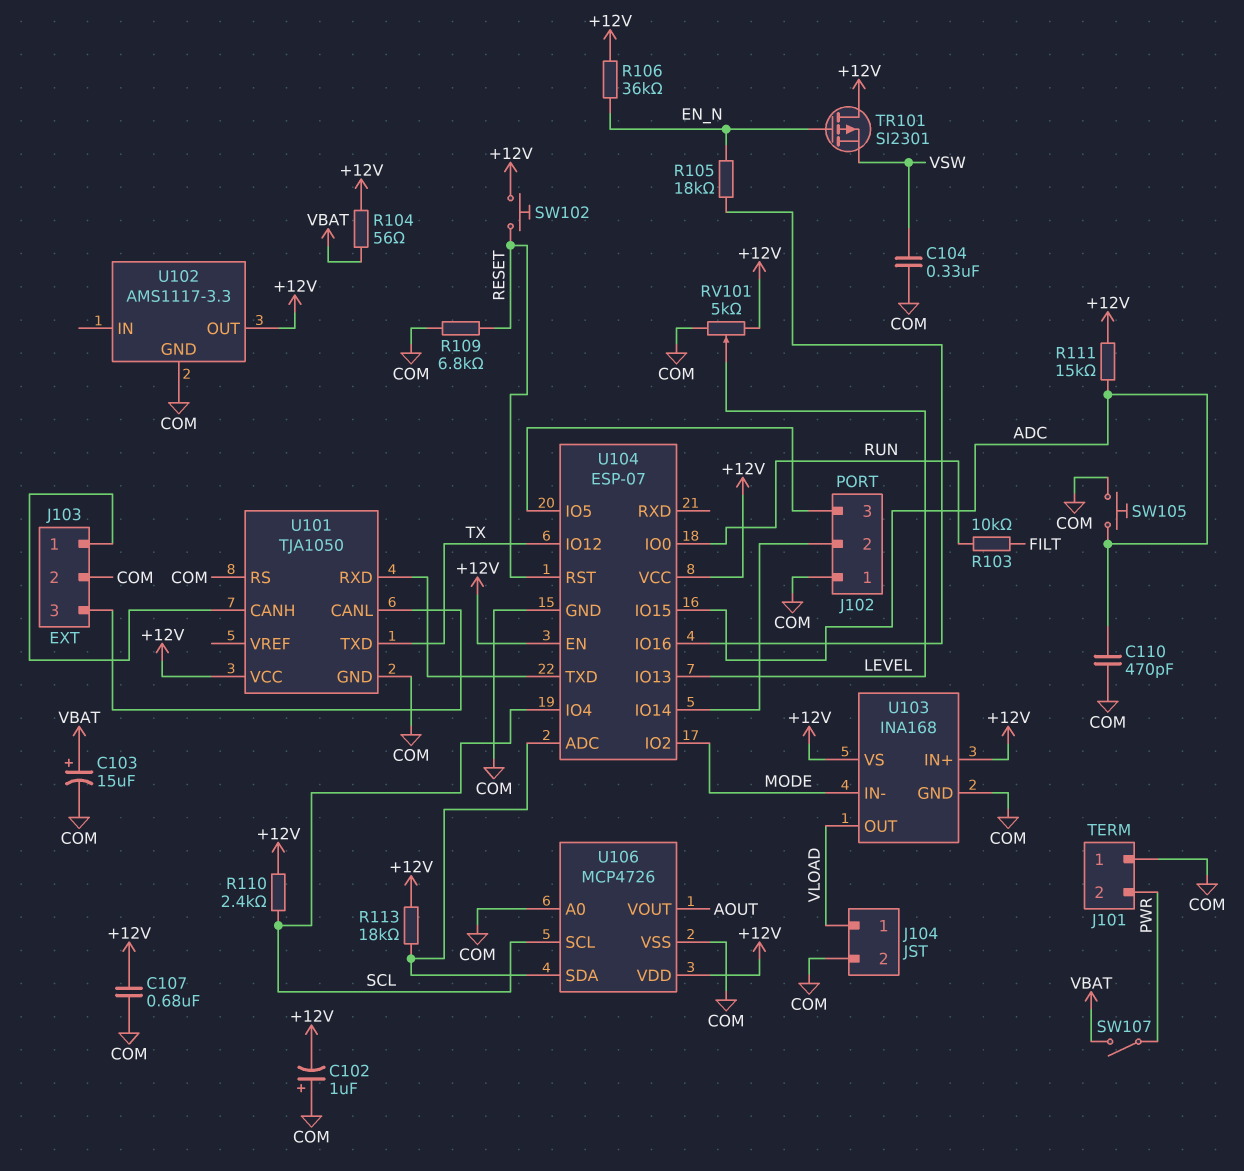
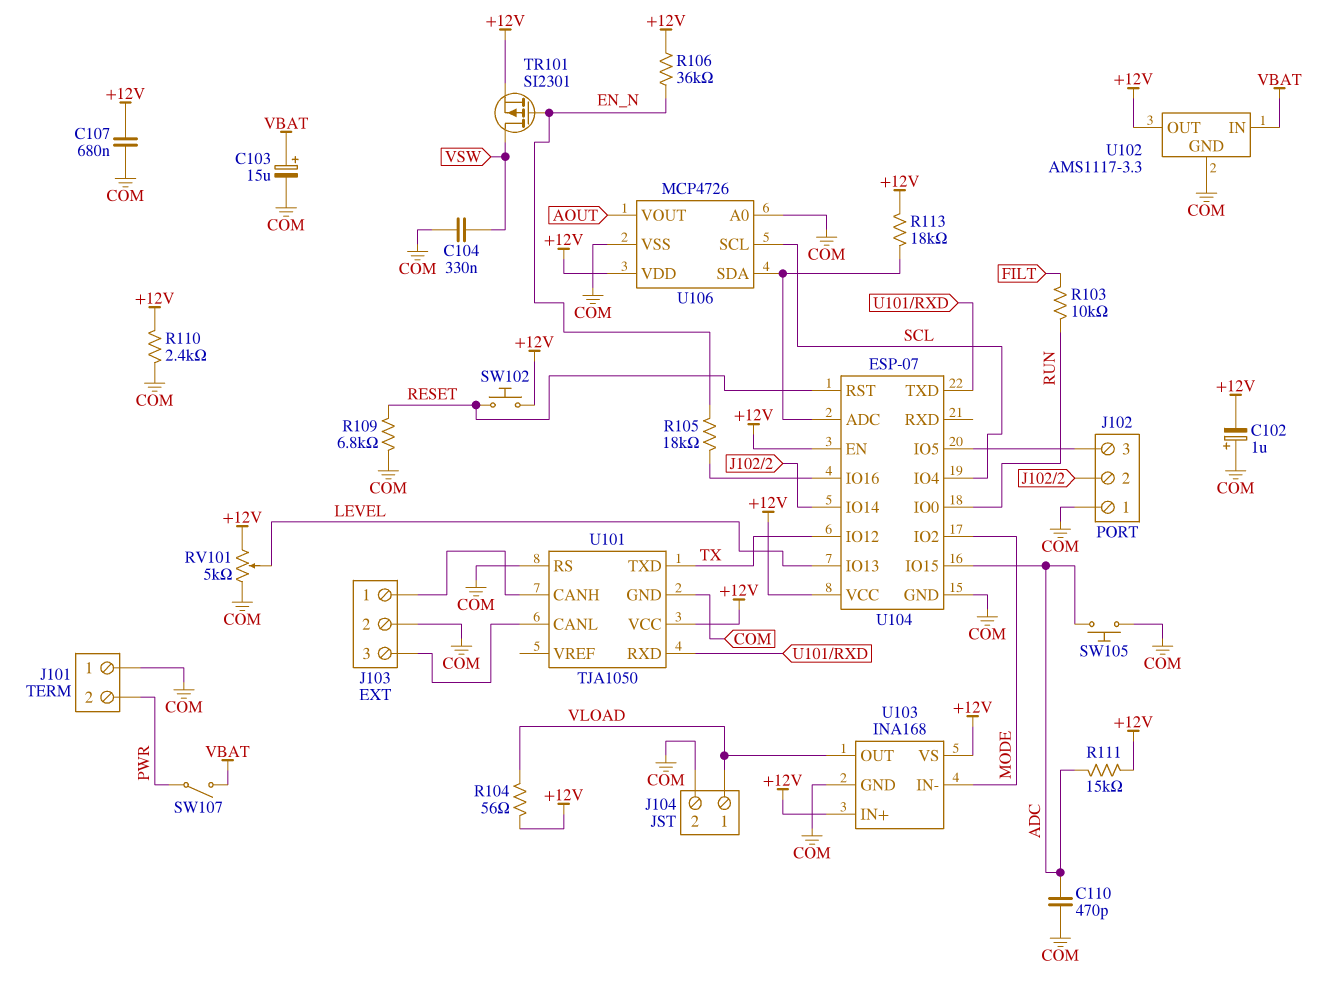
R104: 56 (+12V, VBAT) -> 56 (+12V, VLOAD)
R110: 2.4k (+12V, SCL) -> 2.4k (+12V, COM)
TR101: PMOS SI2301 (G EN_N, D +12V, S VSW) -> PMOS SI2301 (G EN_N, D VSW, S +12V)
U102 pin IN: none -> VBAT

